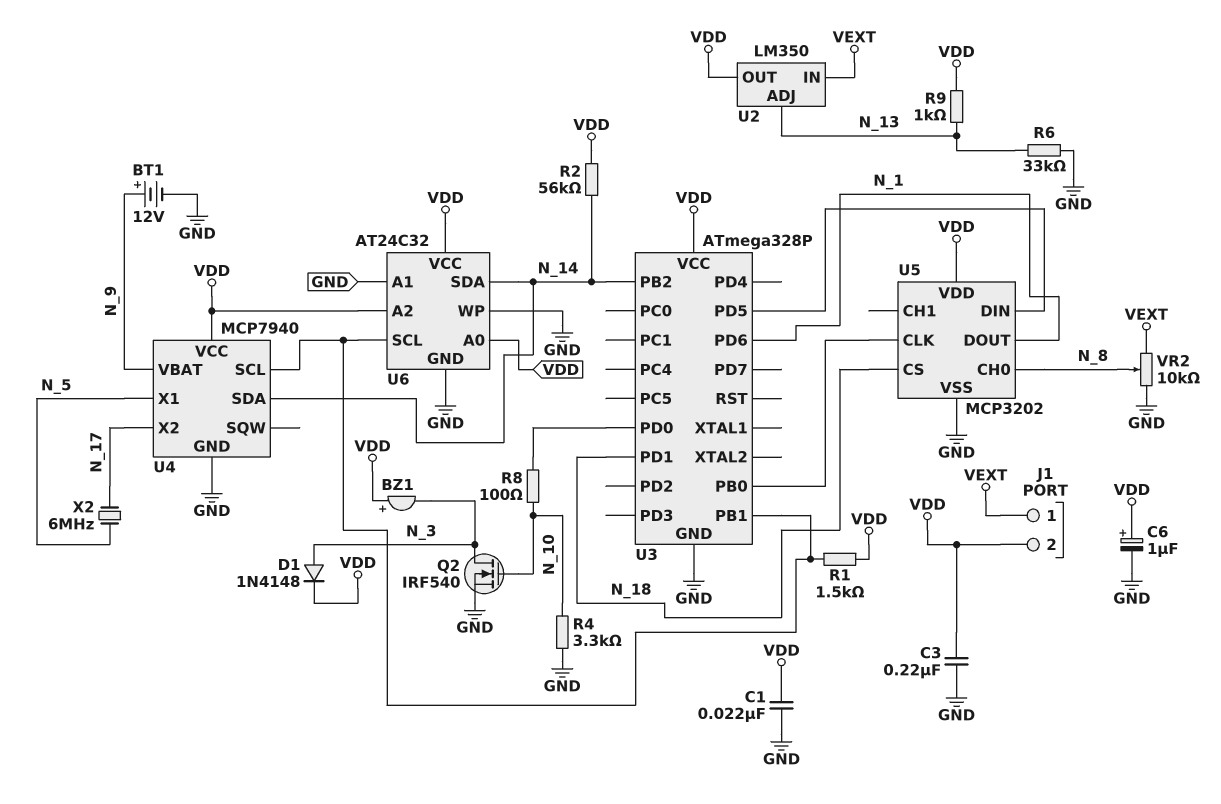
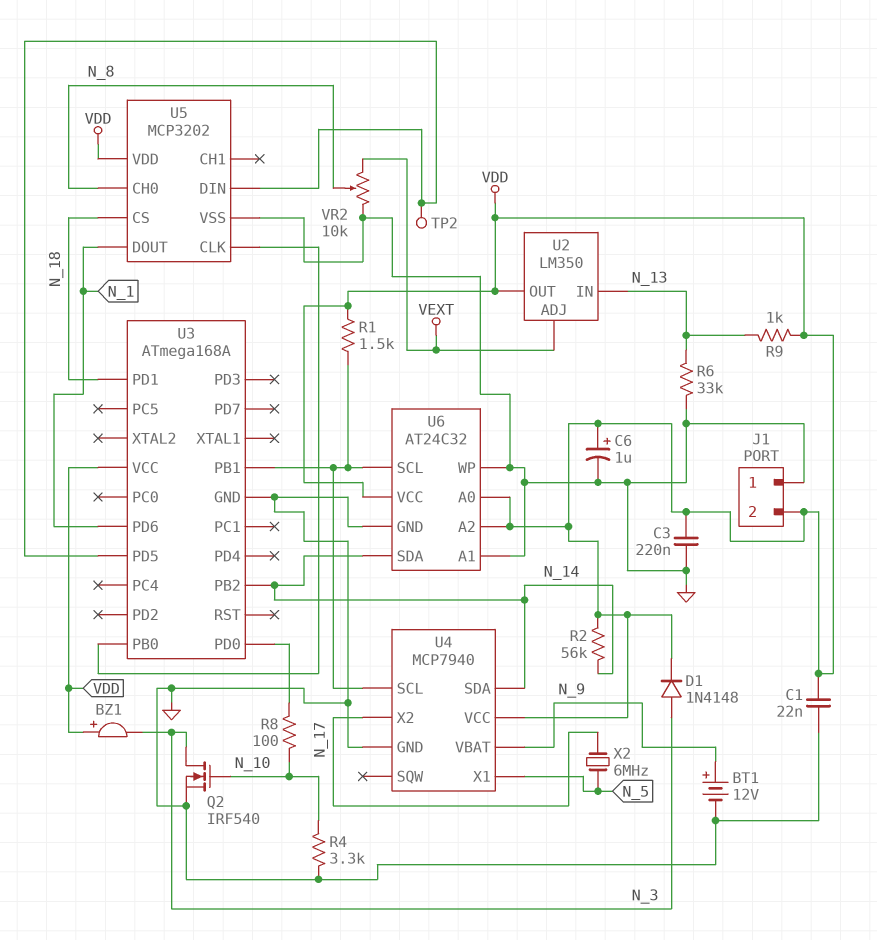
J1 pin 1: VEXT -> GND
TP2: none -> test point (U3/PD5)
U2 pin ADJ: N_13 -> VEXT
U2 pin IN: VEXT -> N_13
U3: ATmega328P -> ATmega168A

